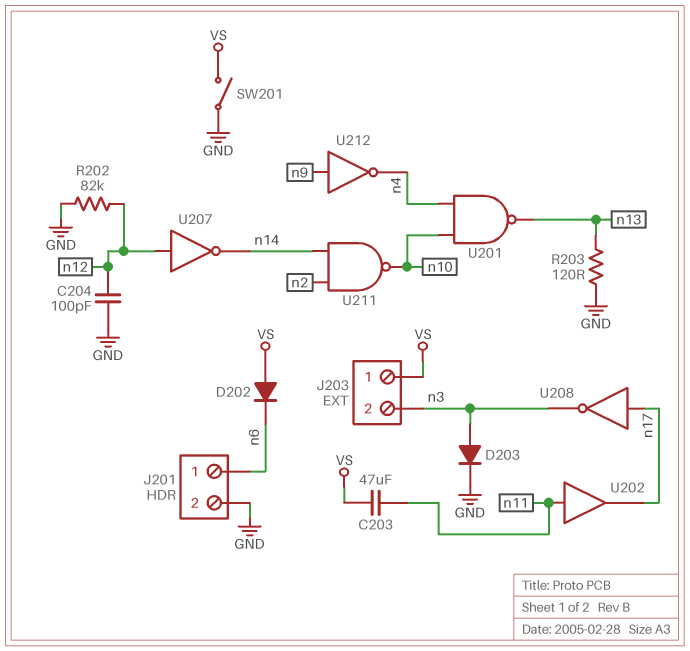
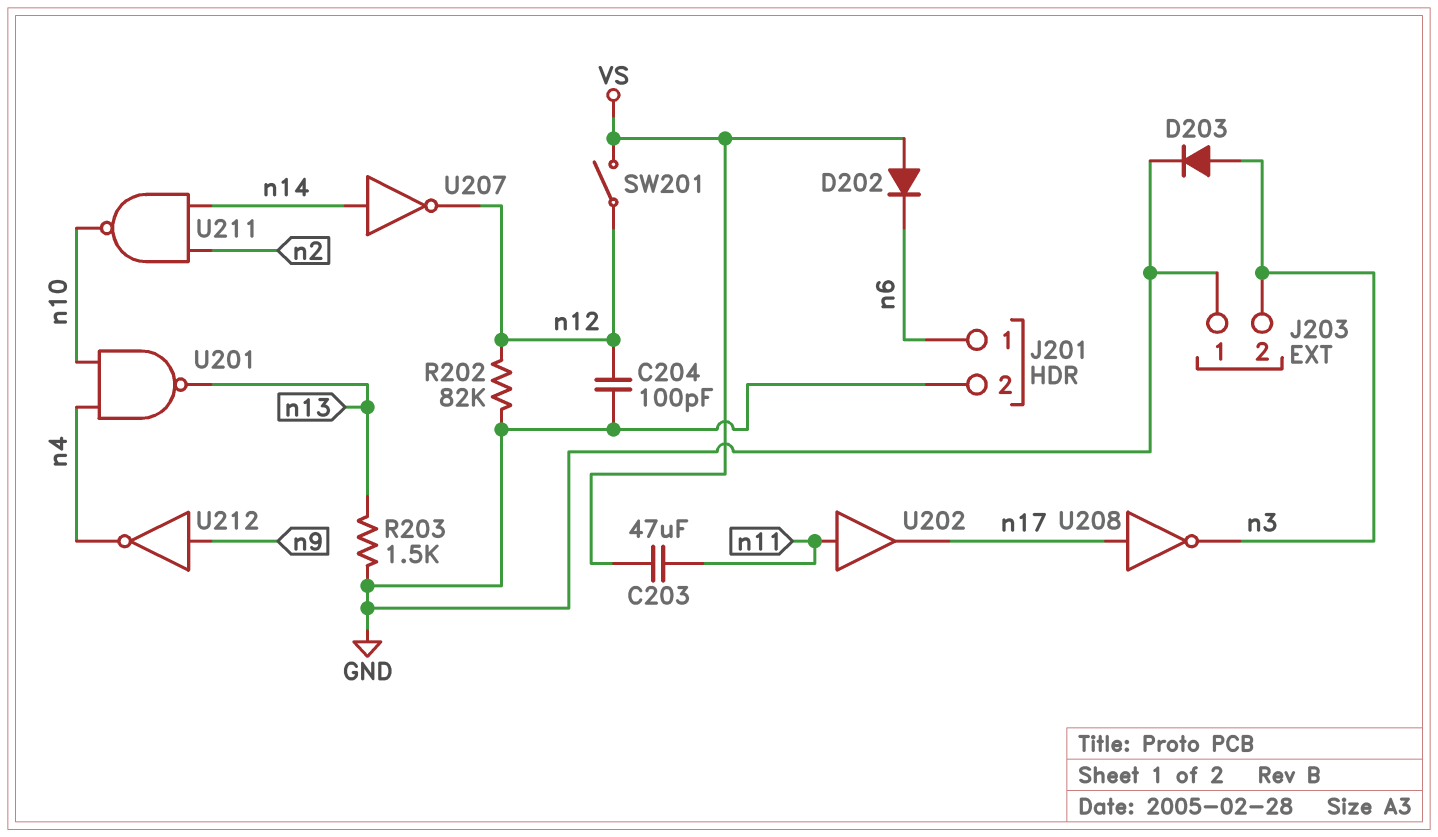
J203 pin 1: VS -> GND
R203: 120 (GND, n13) -> 1.5k (GND, n13)
SW201: switch (GND, VS) -> switch (VS, n12)
U207: NOT (in n12, out n14) -> NOT (in n14, out n12)

